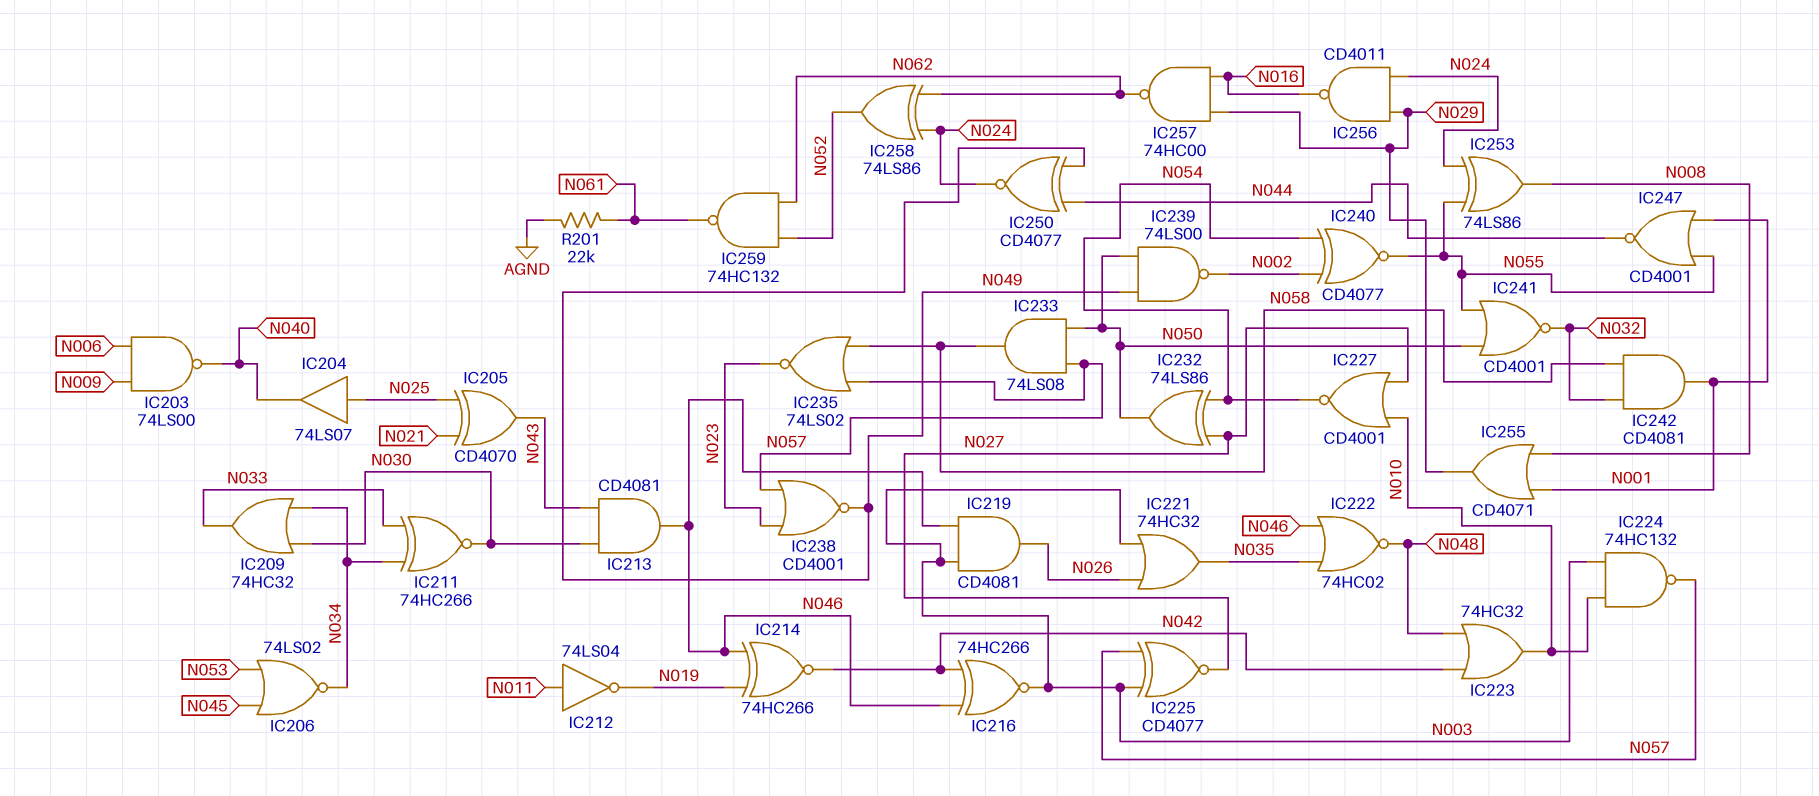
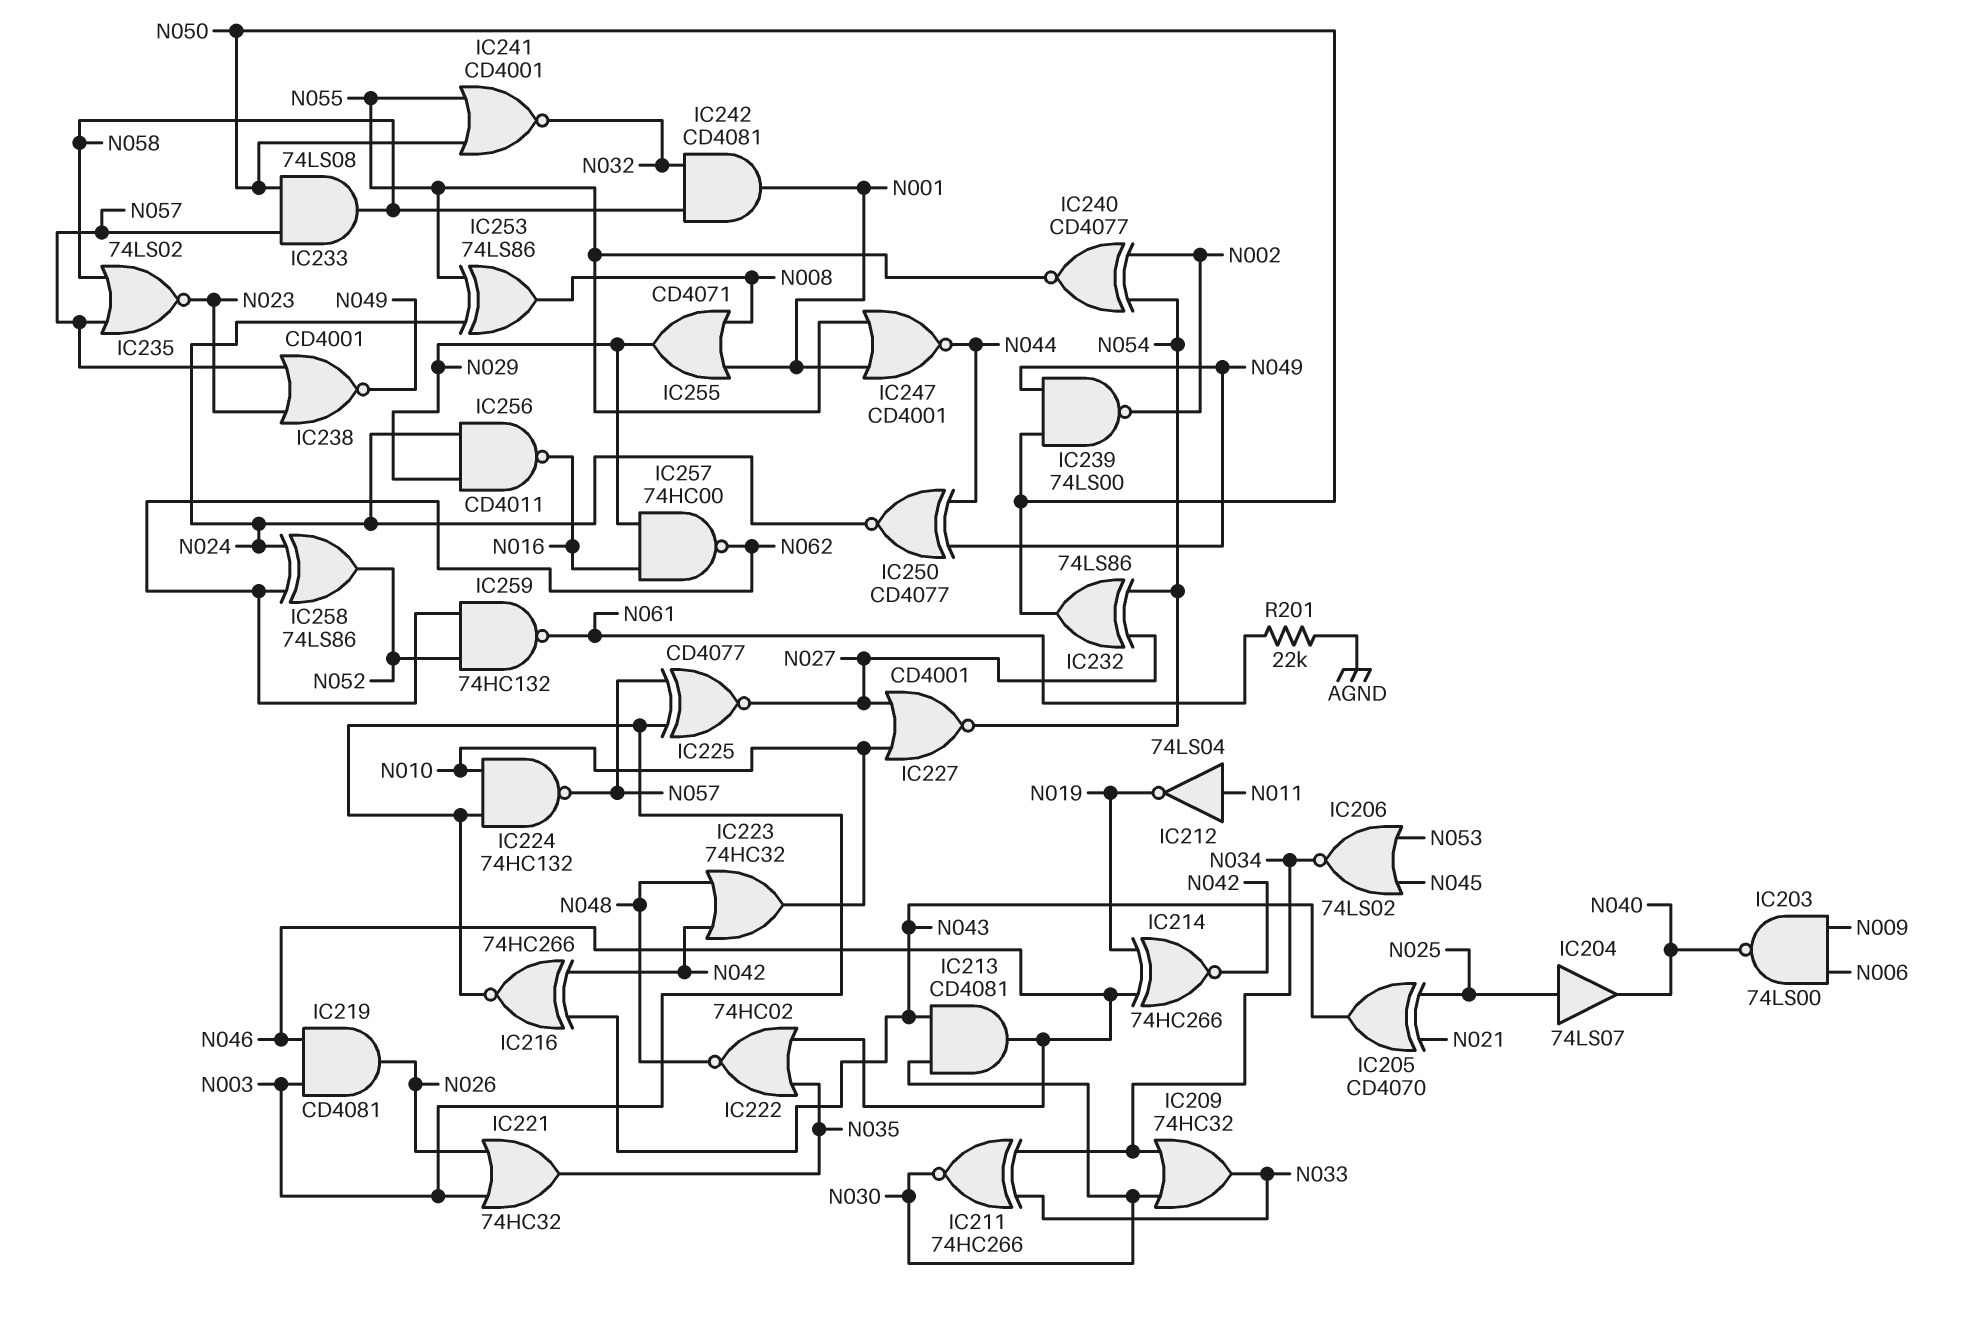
IC216: XNOR 74HC266 (in N042, in N046, out N003) -> XNOR 74HC266 (in N042, in N043, out N003)

